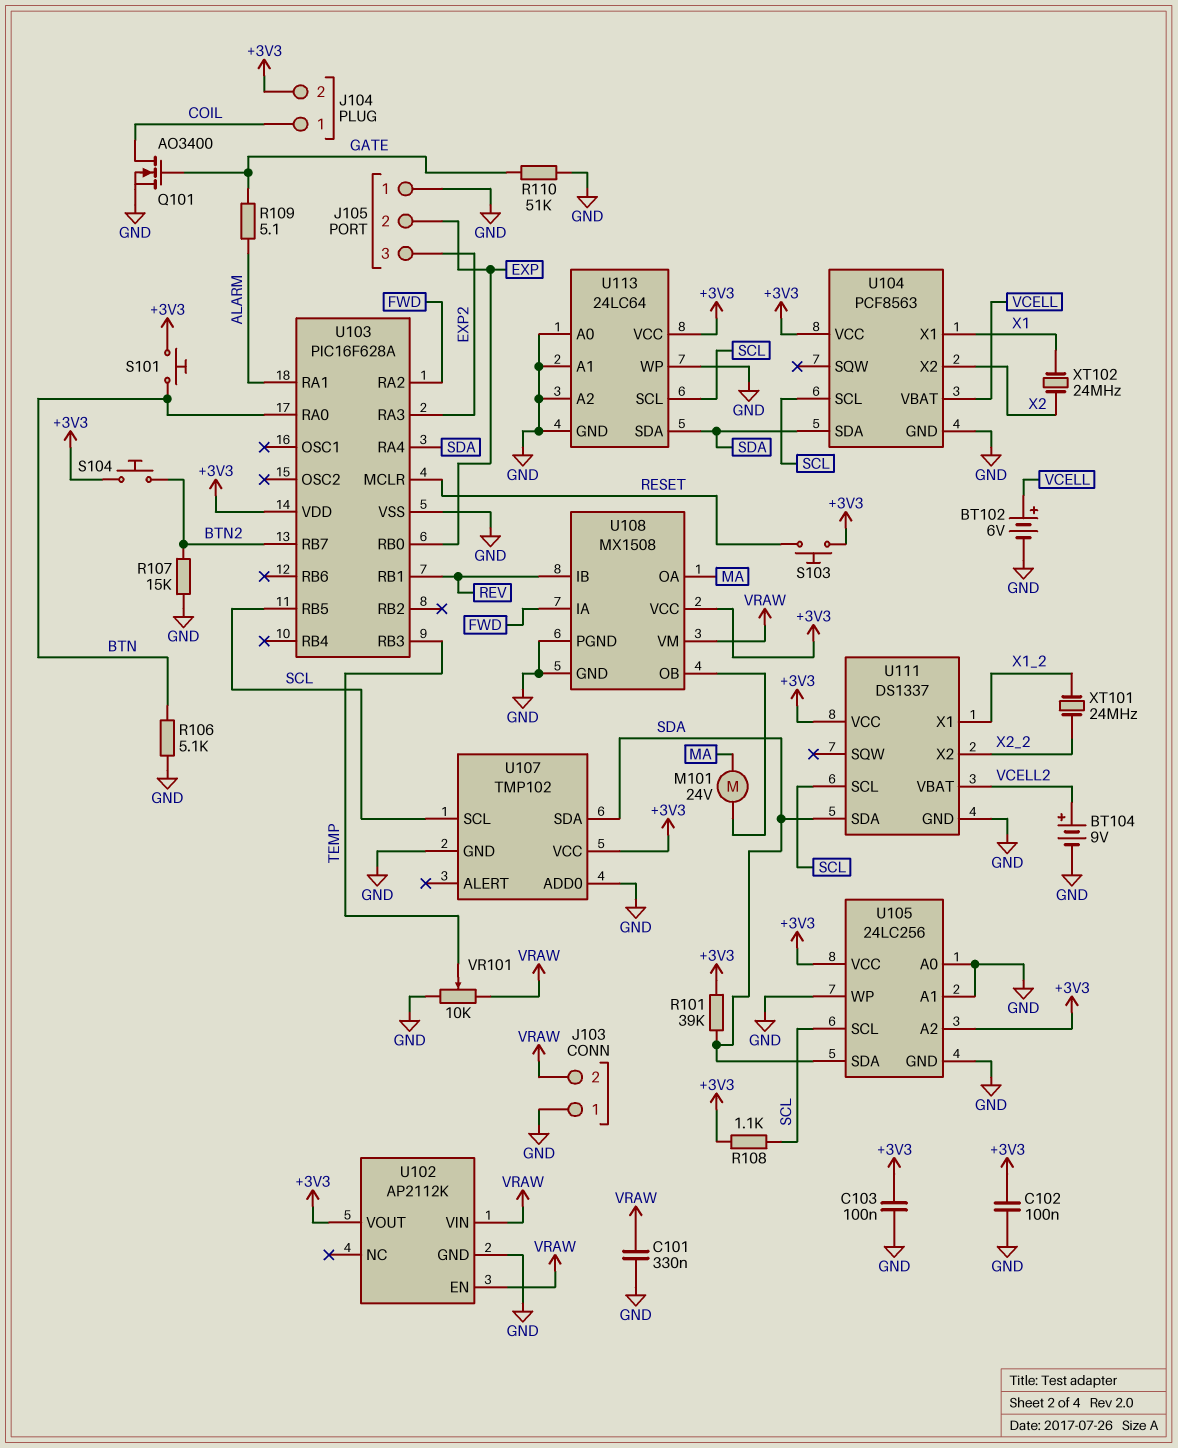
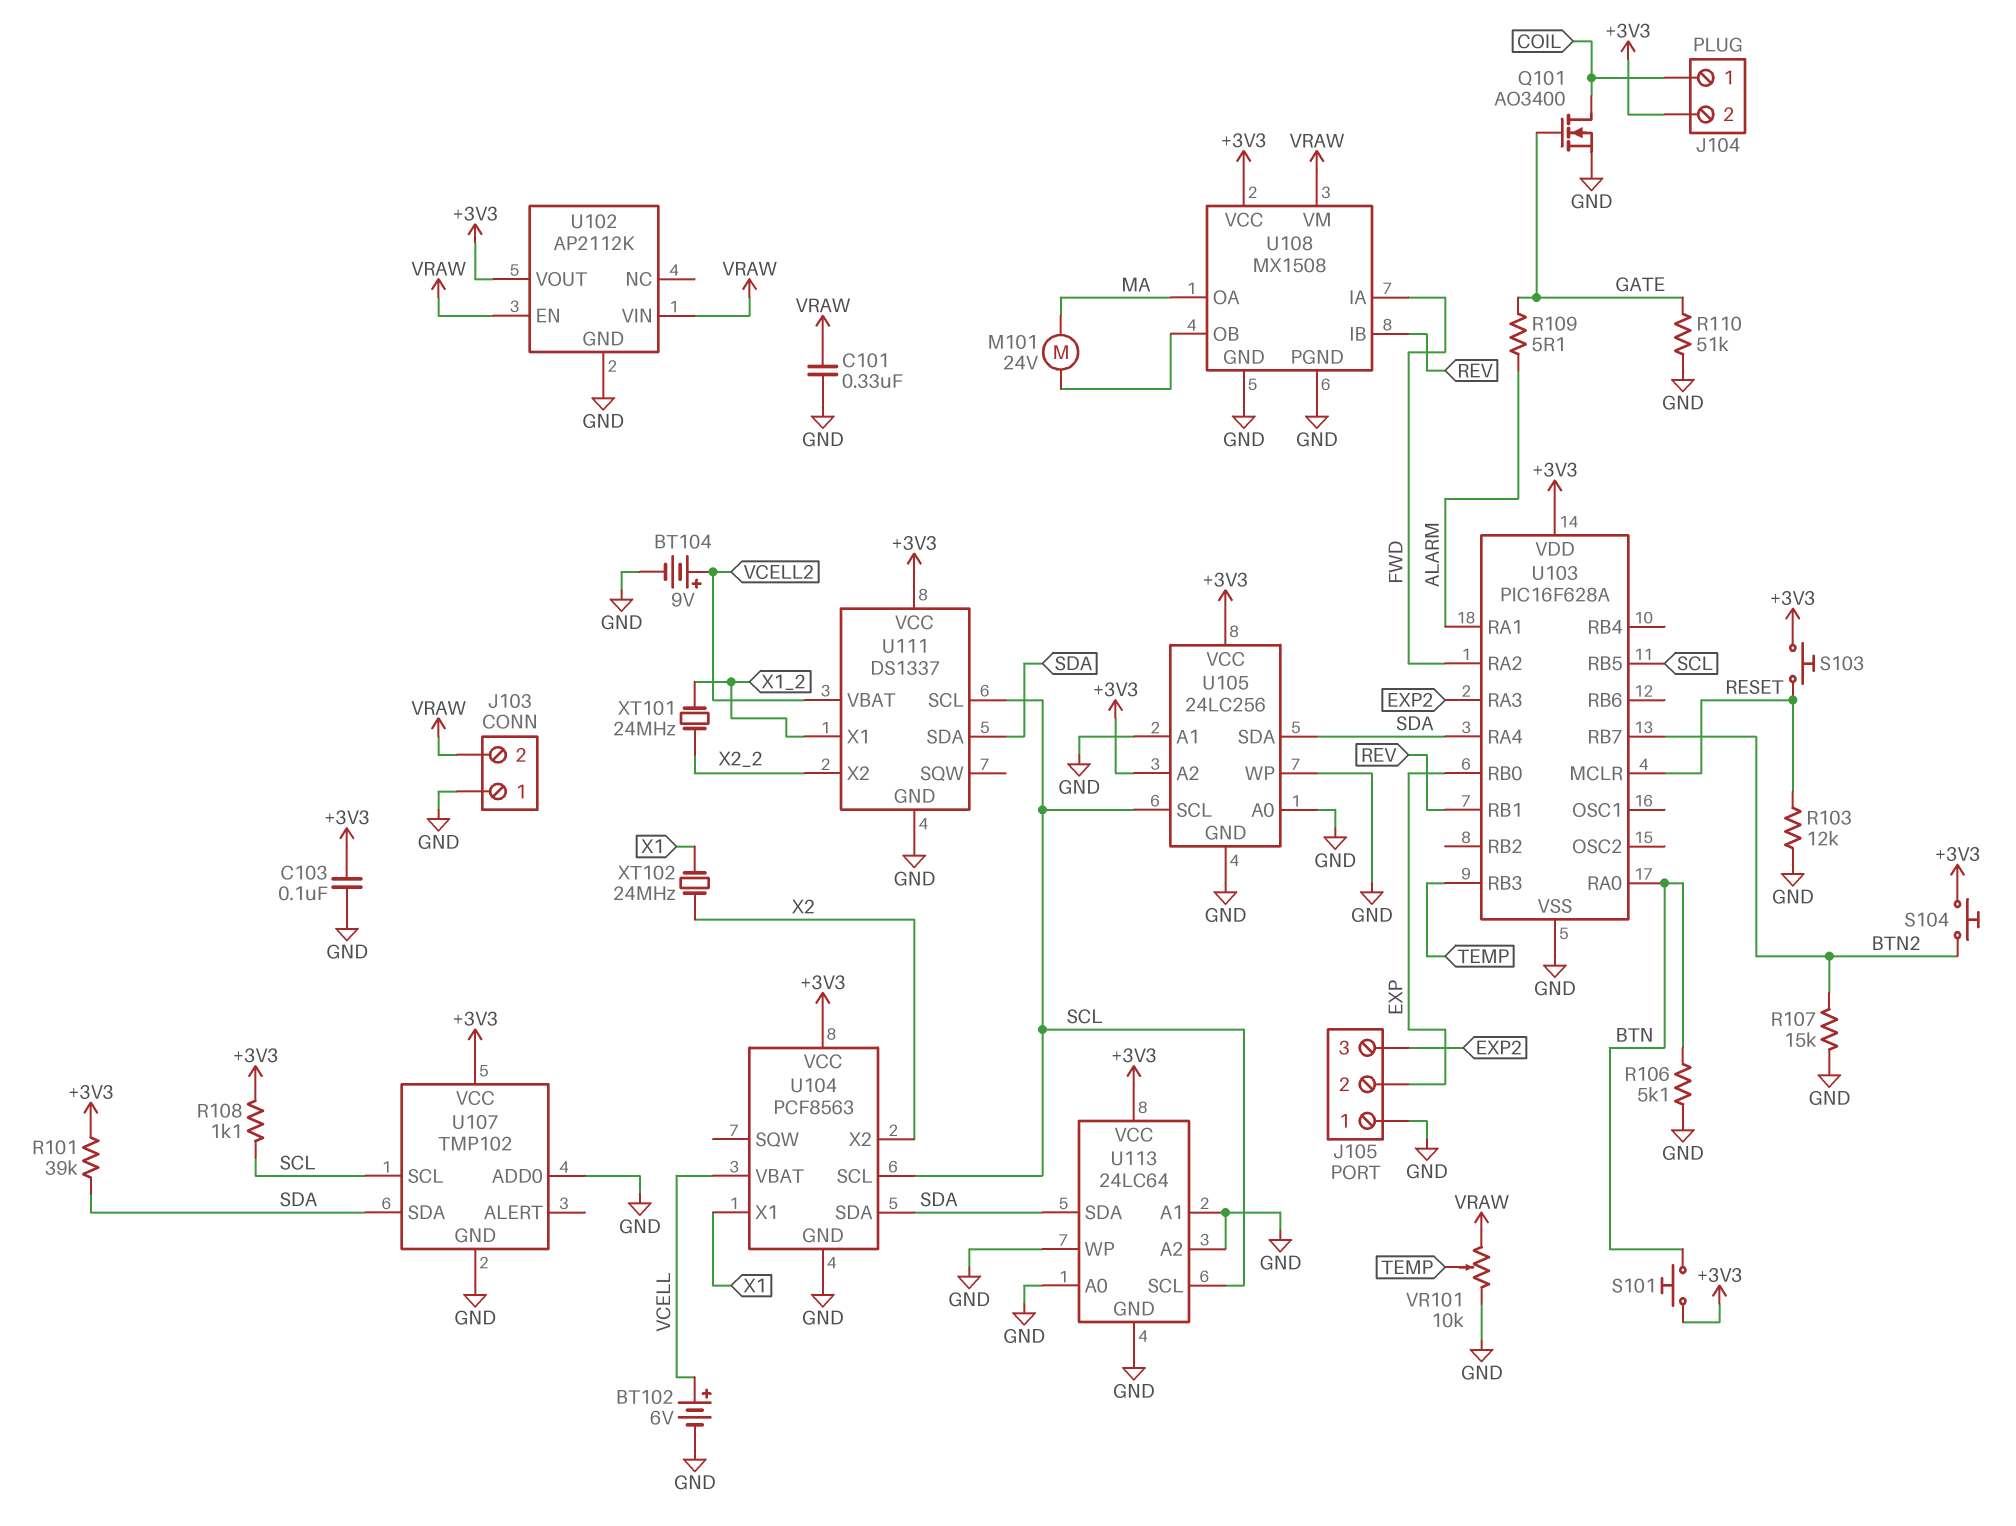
C102: 100nF (+3V3, GND) -> none
R103: none -> 12k (GND, RESET)

